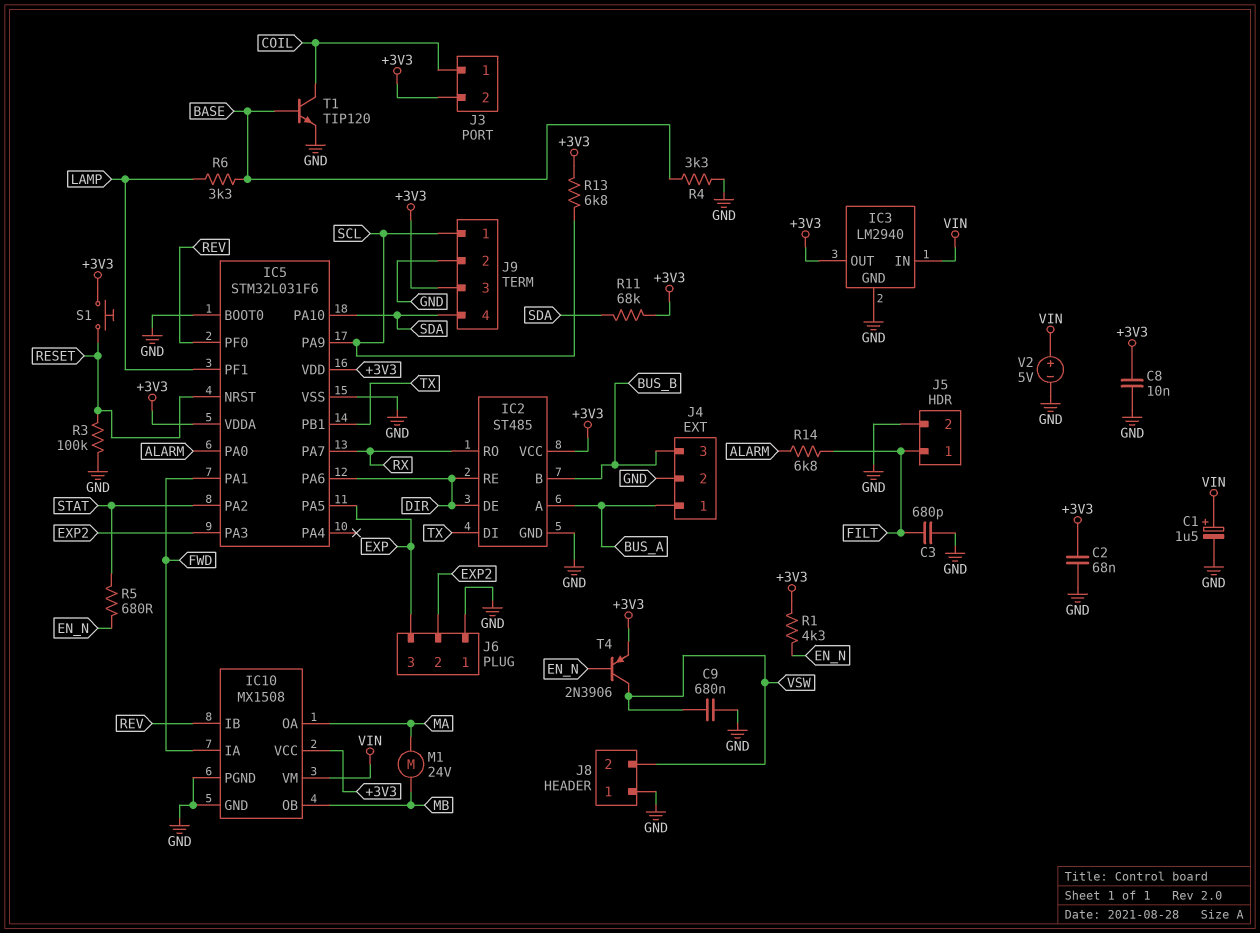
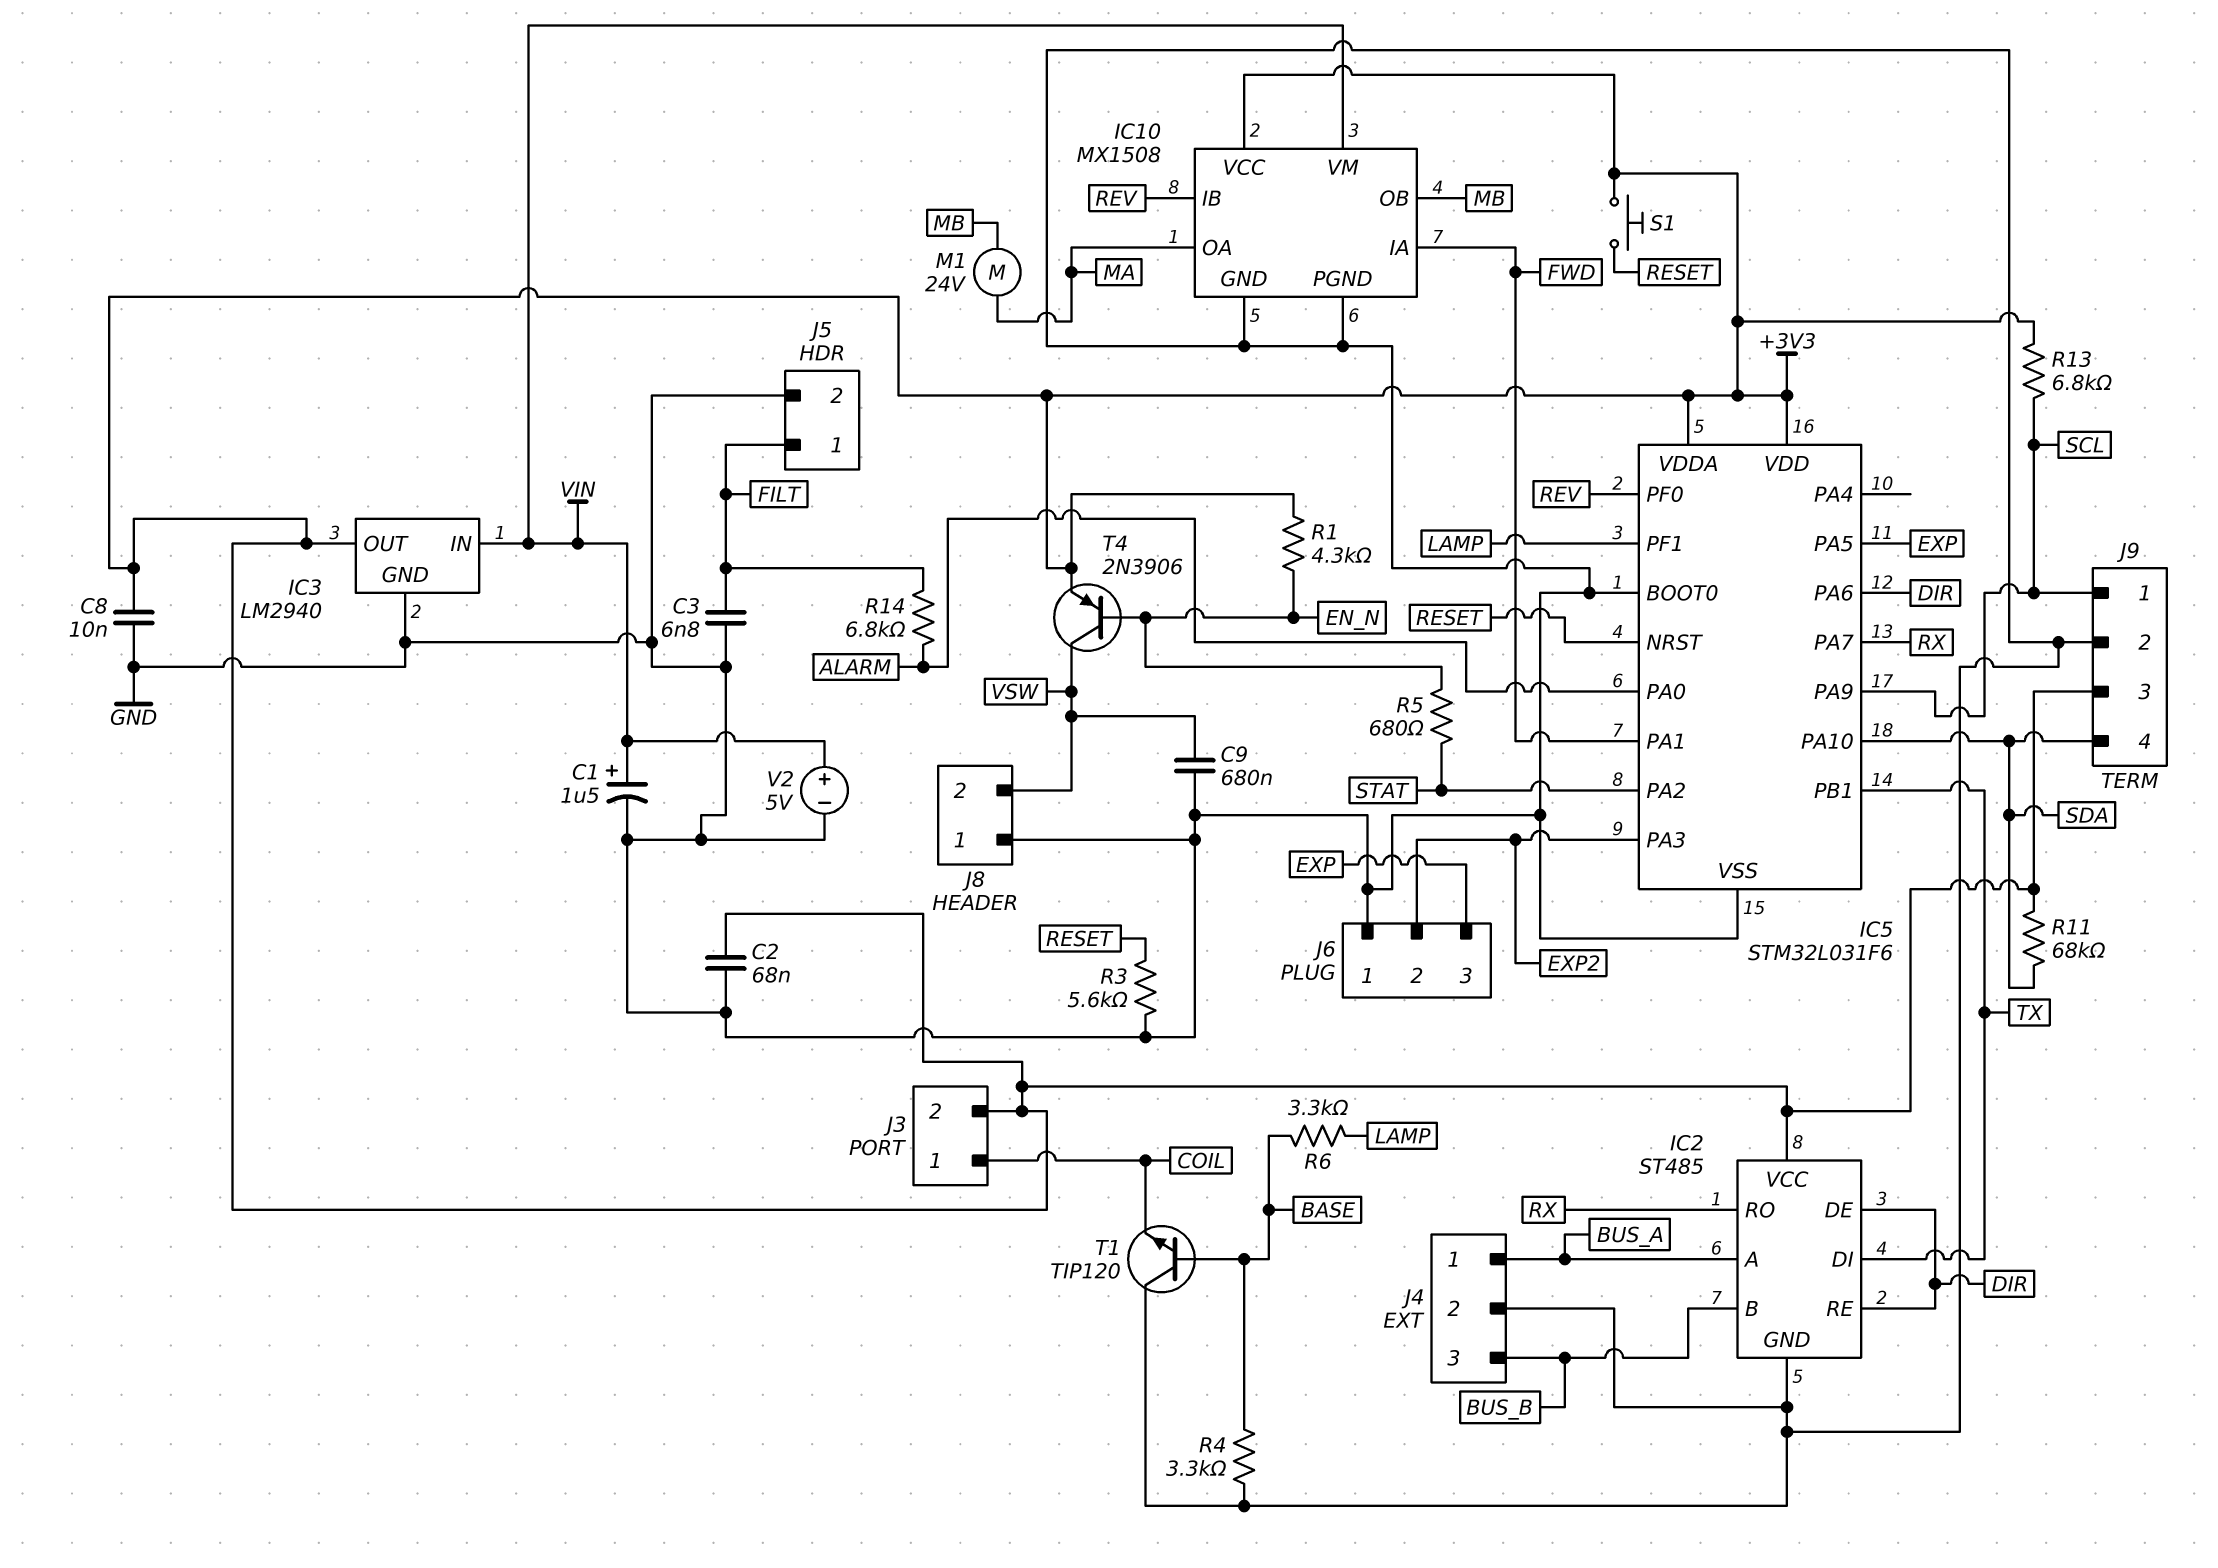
C3: 680pF (FILT, GND) -> 6.8nF (FILT, GND)
R3: 100k (GND, RESET) -> 5.6k (GND, RESET)
T1: NPN TIP120 (B BASE, C COIL, E GND) -> NPN TIP120 (B BASE, C GND, E COIL)

